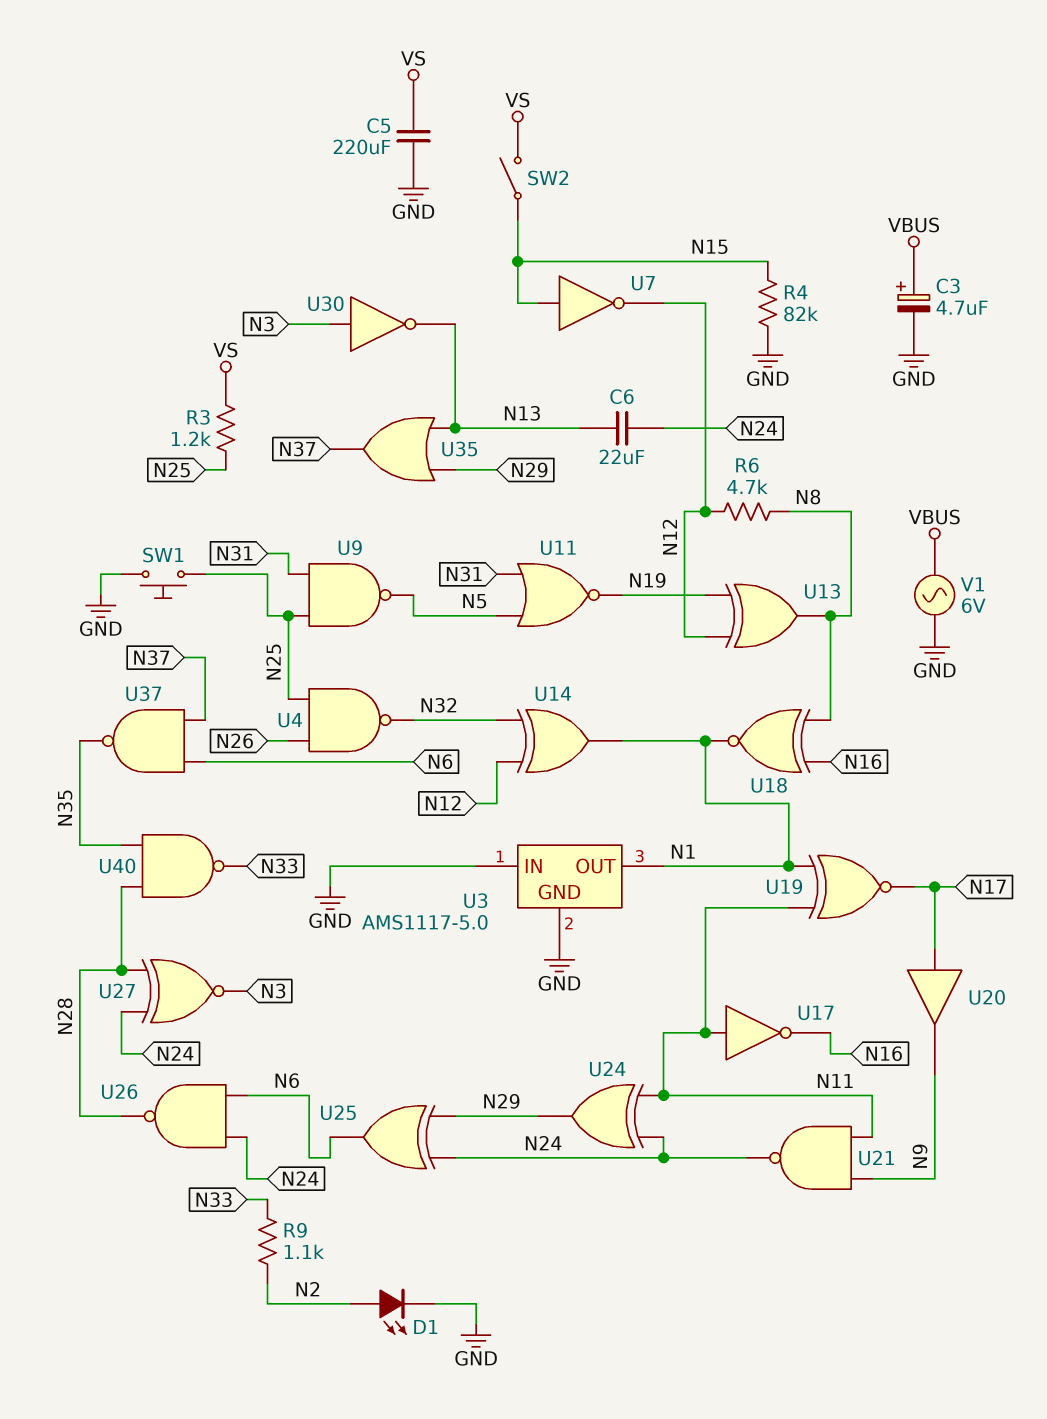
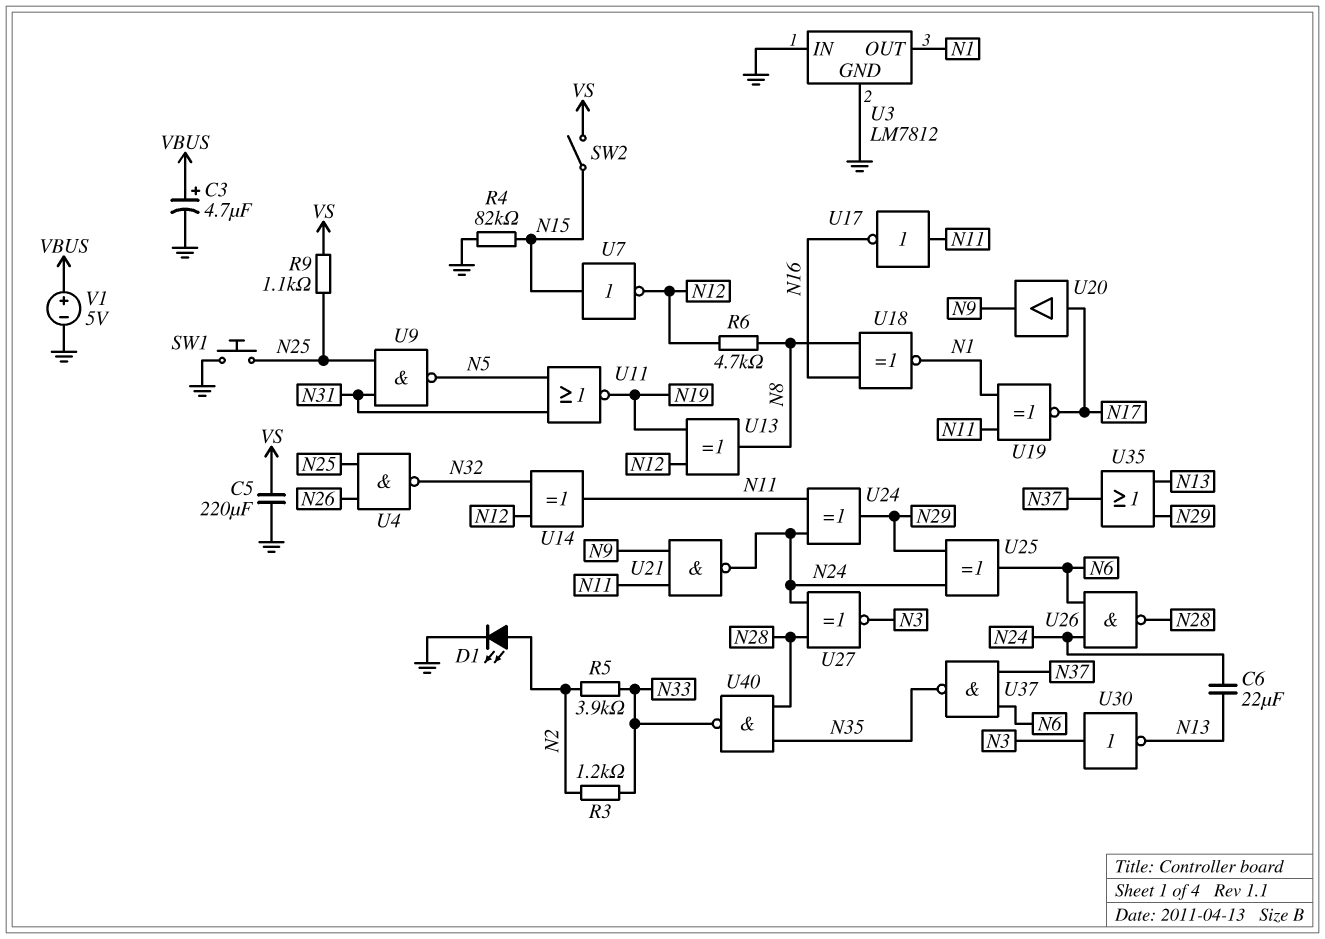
R3: 1.2k (N25, VS) -> 1.2k (N2, N33)
R5: none -> 3.9k (N2, N33)
R9: 1.1k (N2, N33) -> 1.1k (N25, VS)
U3: AMS1117-5.0 -> LM7812
U14: XOR (in N12, in N32, out N1) -> XOR (in N12, in N32, out N11)
V1: AC 6V (GND, VBUS) -> 5V (plus VBUS, minus GND)

